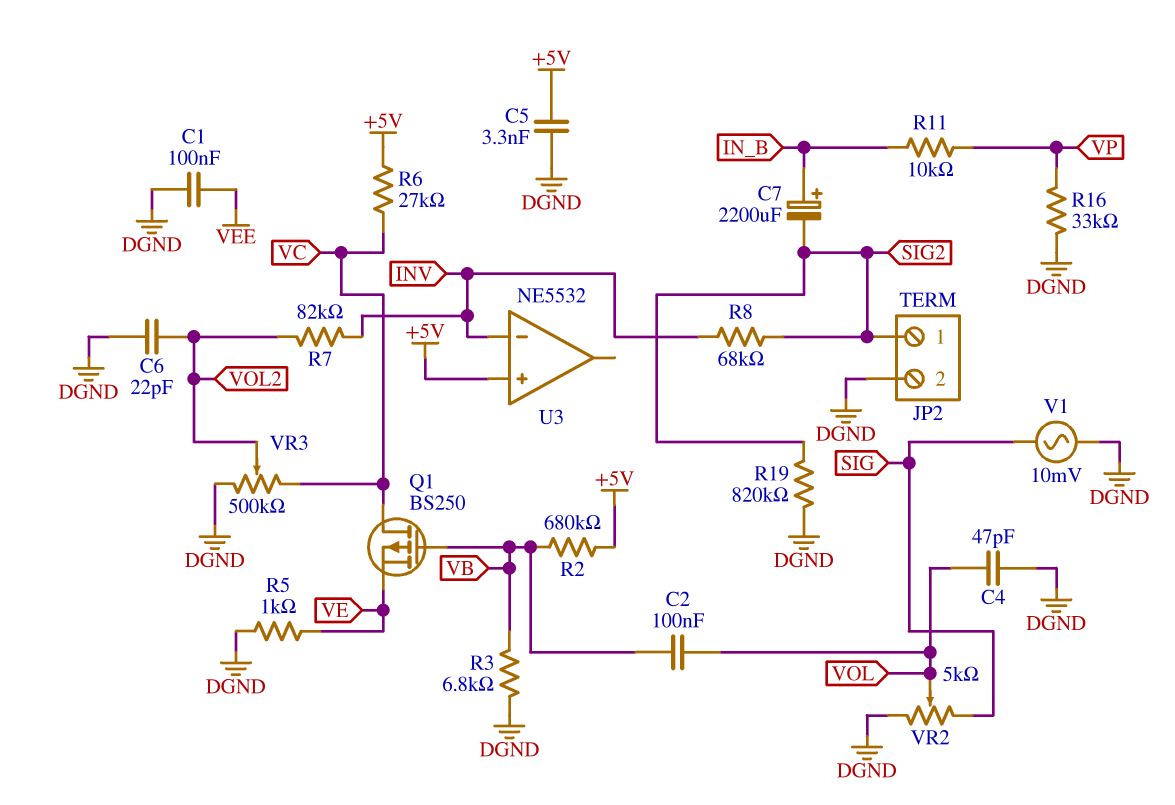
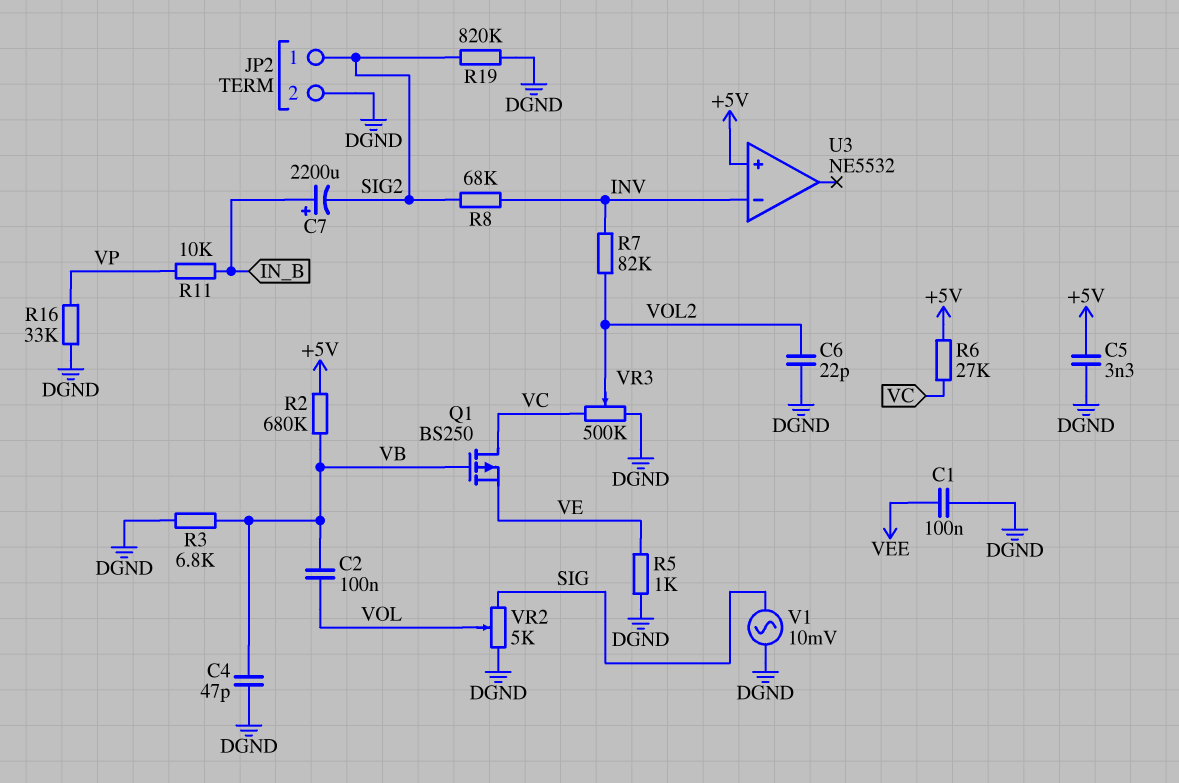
C4: 47pF (DGND, VOL) -> 47pF (DGND, VB)

